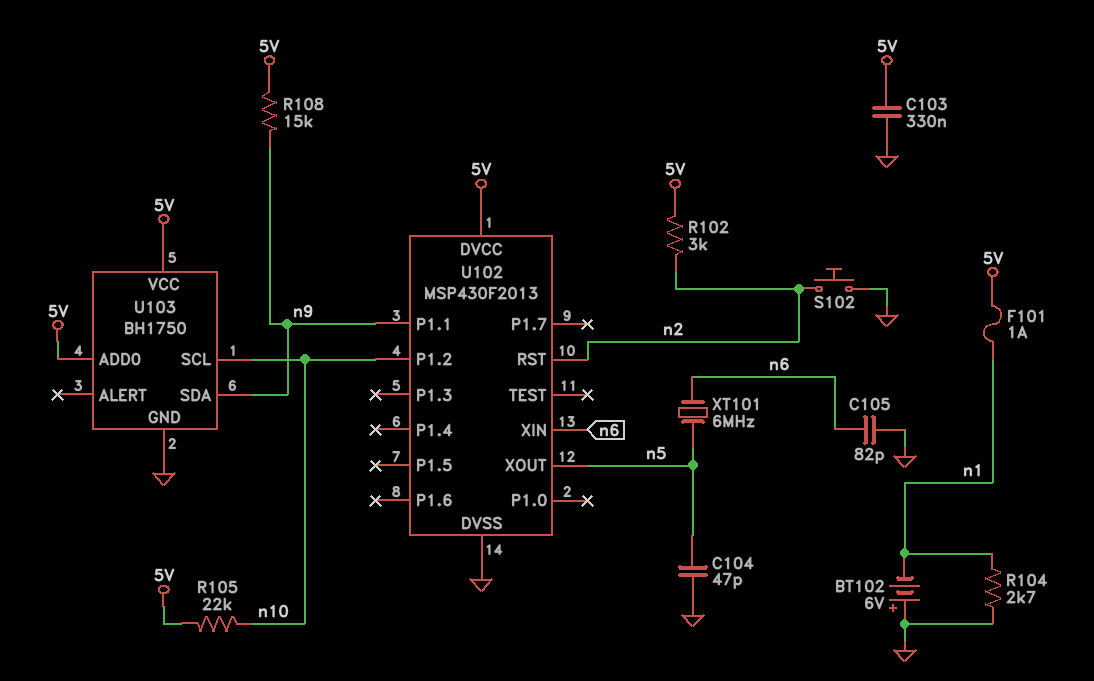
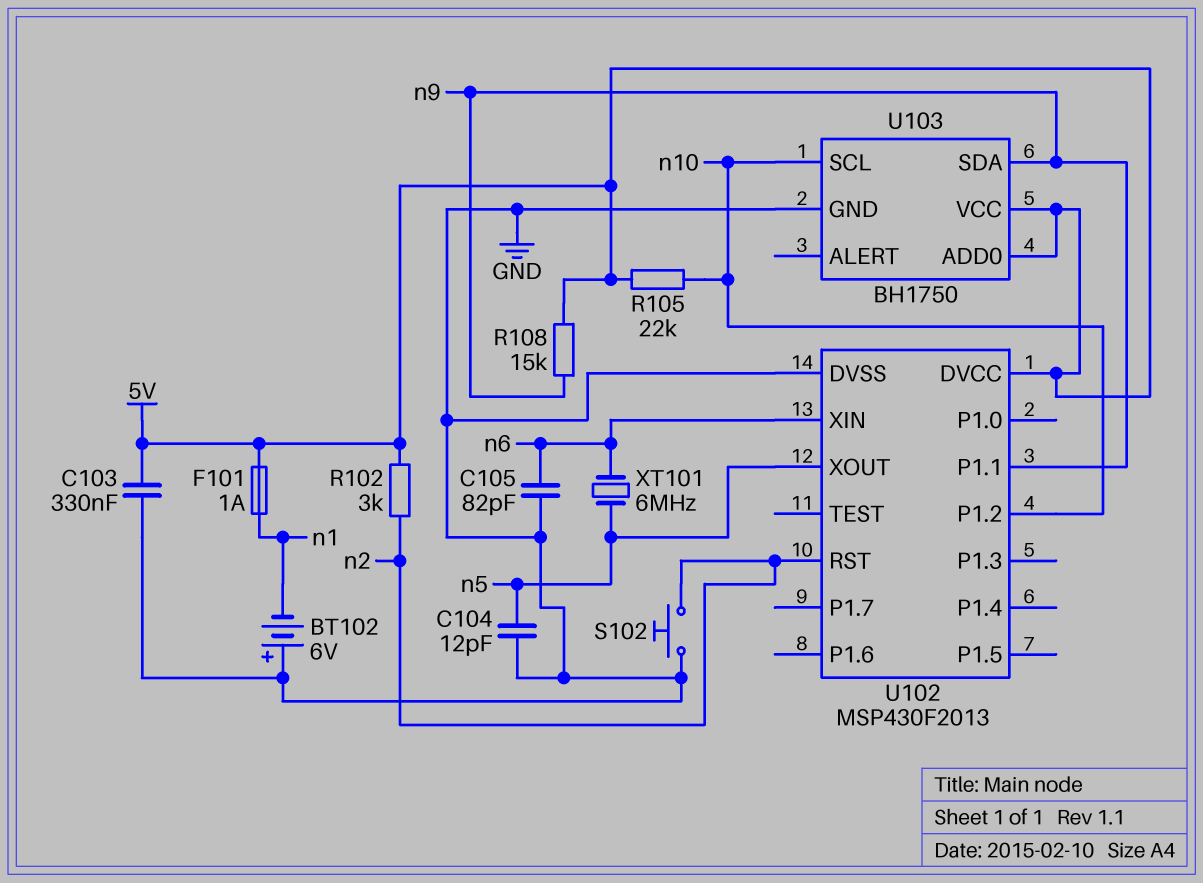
C104: 47pF (GND, n5) -> 12pF (GND, n5)
R104: 2.7k (GND, n1) -> none

